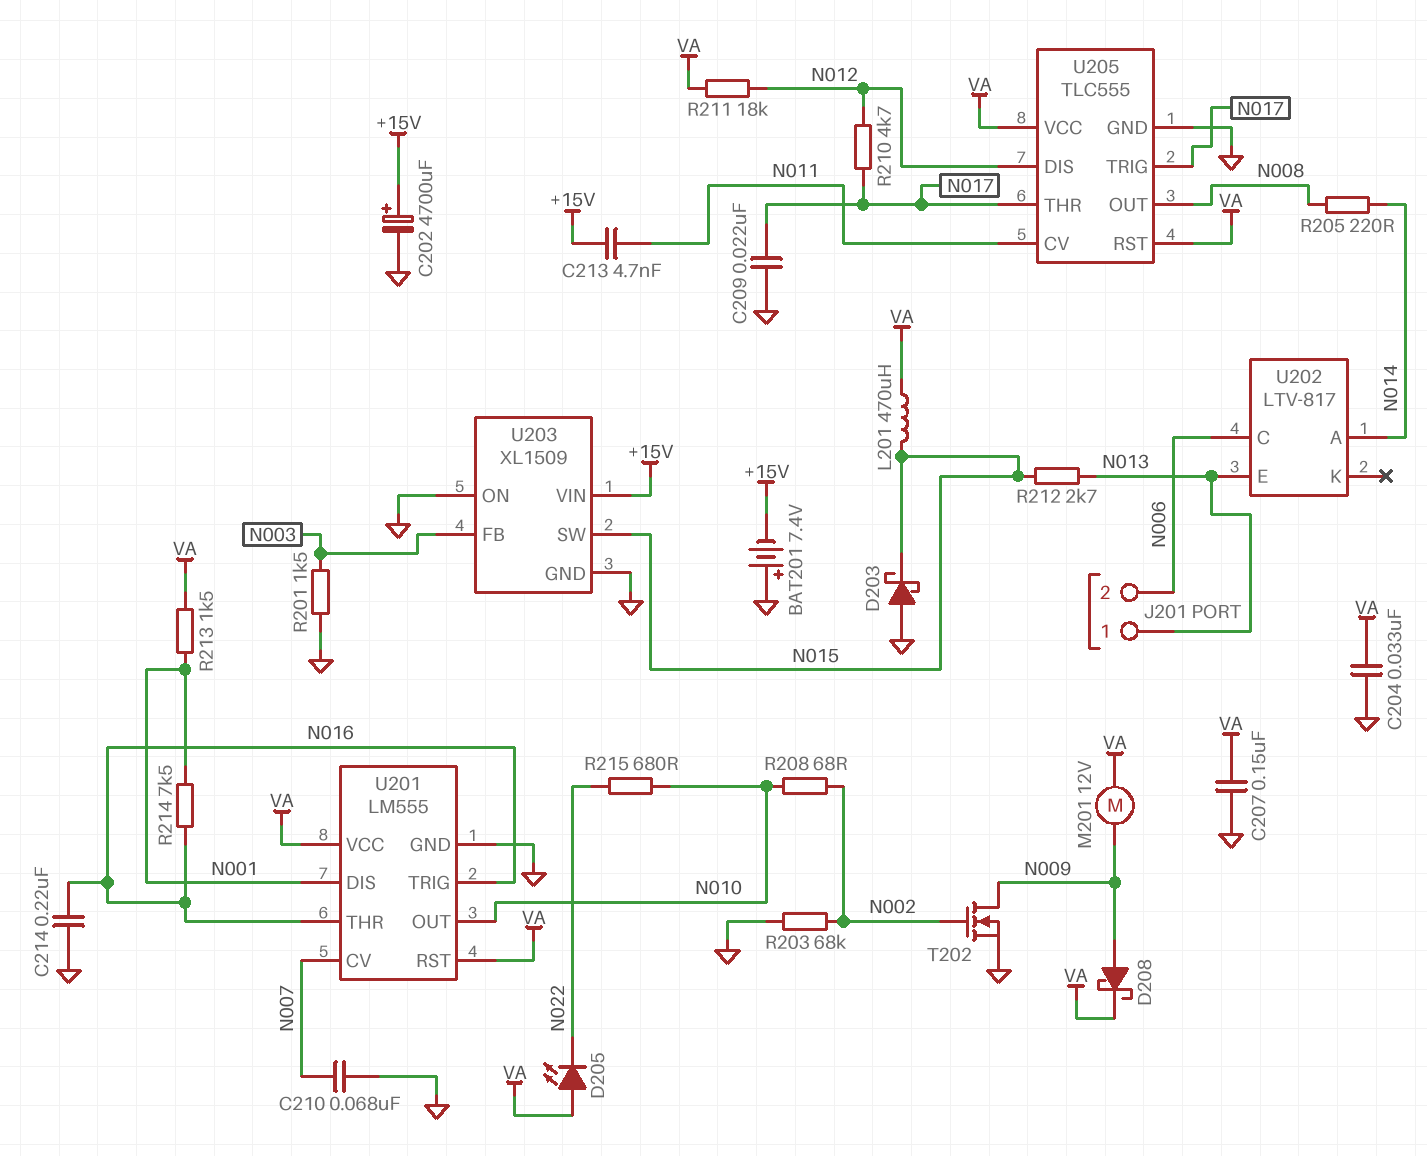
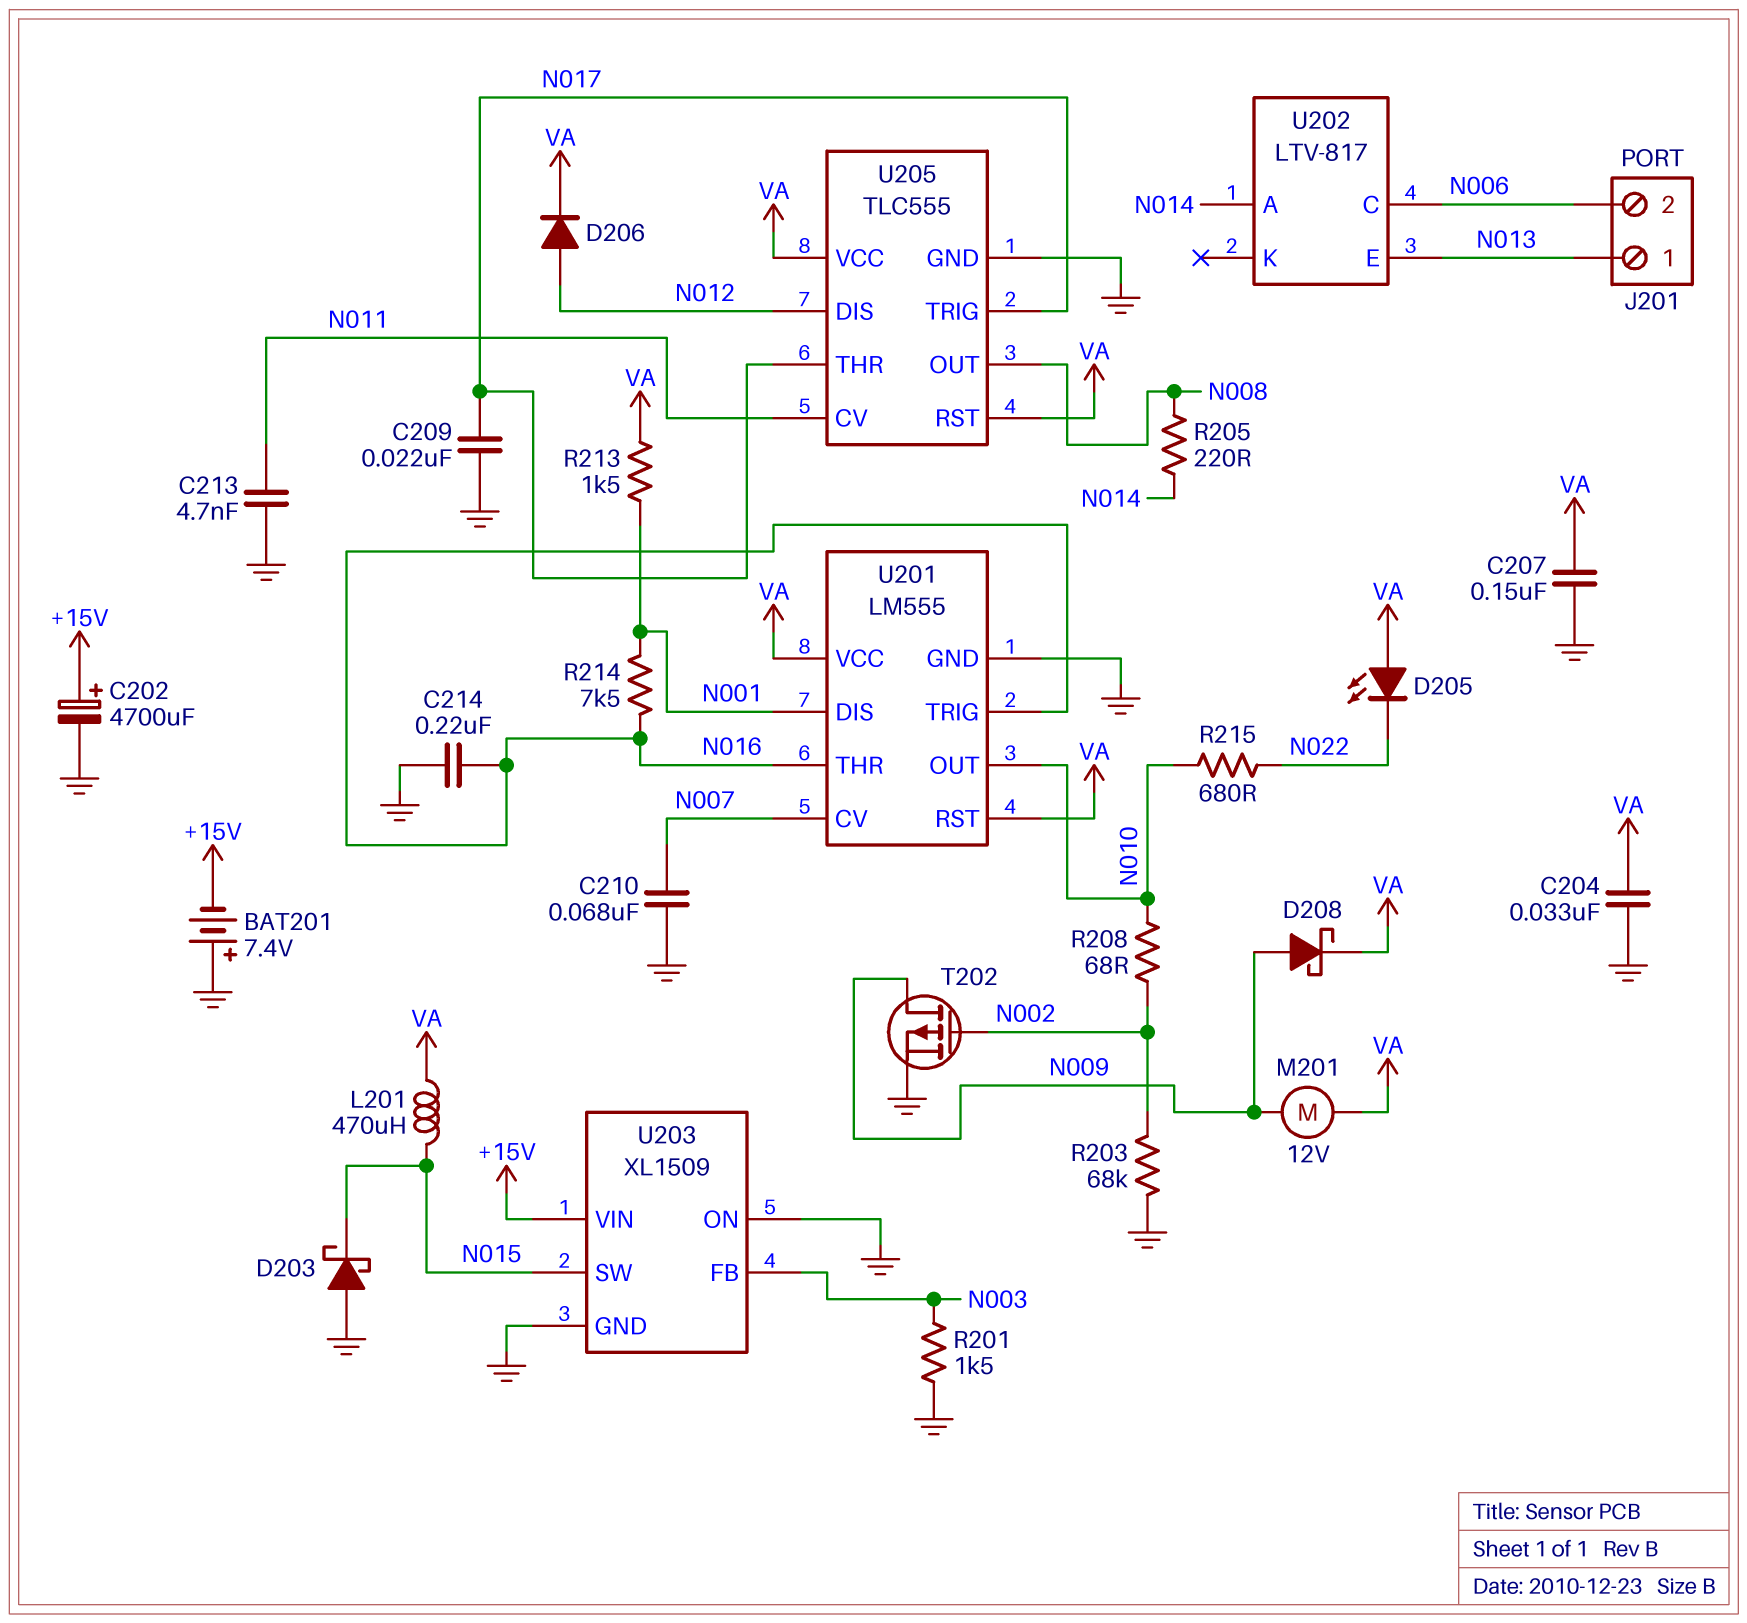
C213: 4.7nF (+15V, N011) -> 4.7nF (GND, N011)
D206: none -> diode (A N012, K VA)
R210: 4.7k (N012, N017) -> none
R211: 18k (N012, VA) -> none
R212: 2.7k (N013, N015) -> none
T202: NMOS (G N002, D N009, S GND) -> PMOS (G N002, D N009, S GND)

